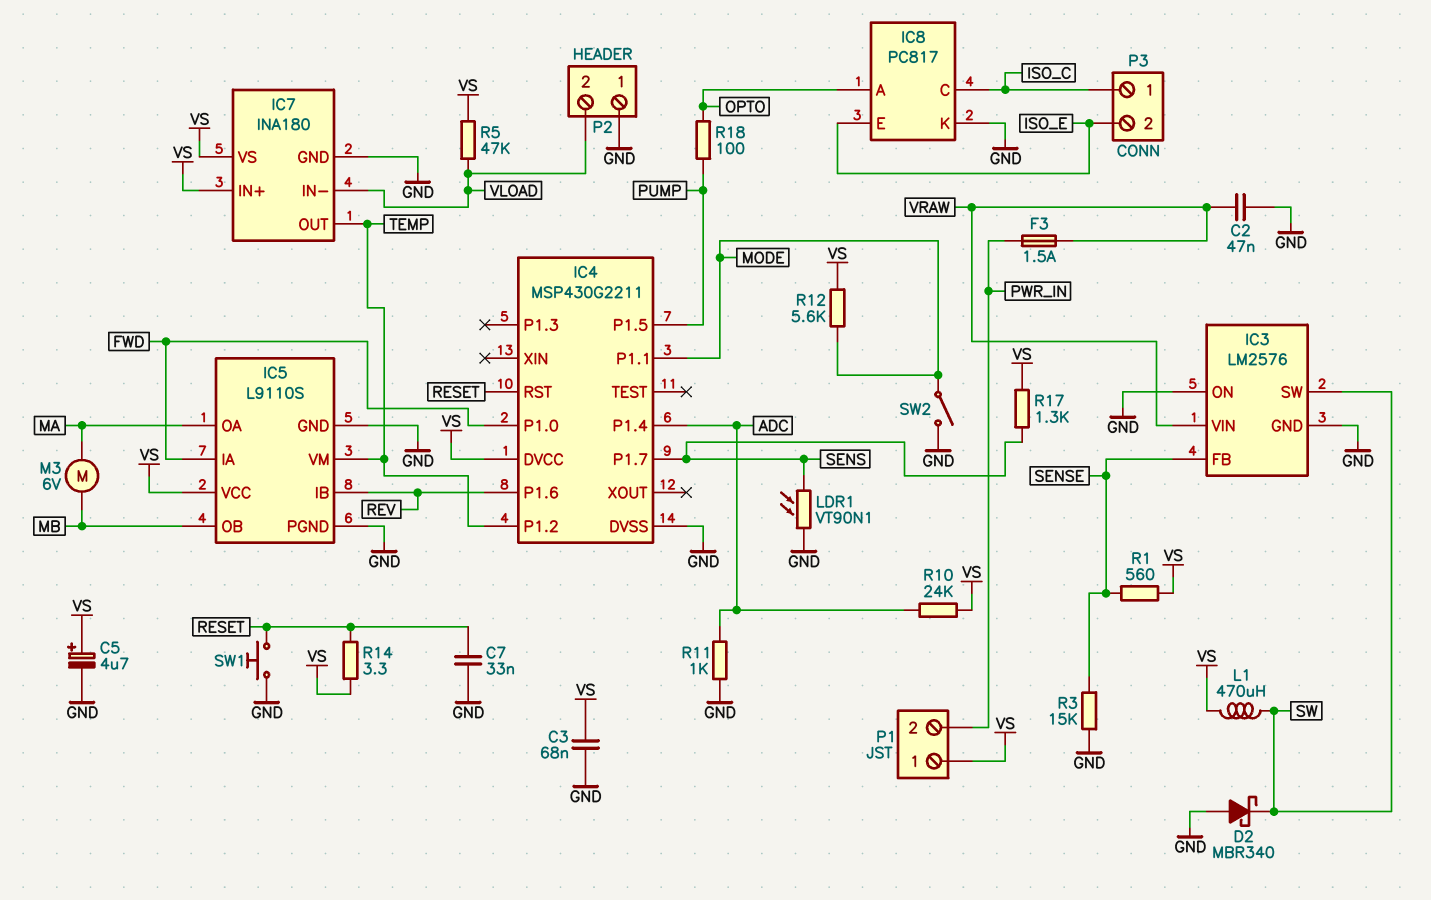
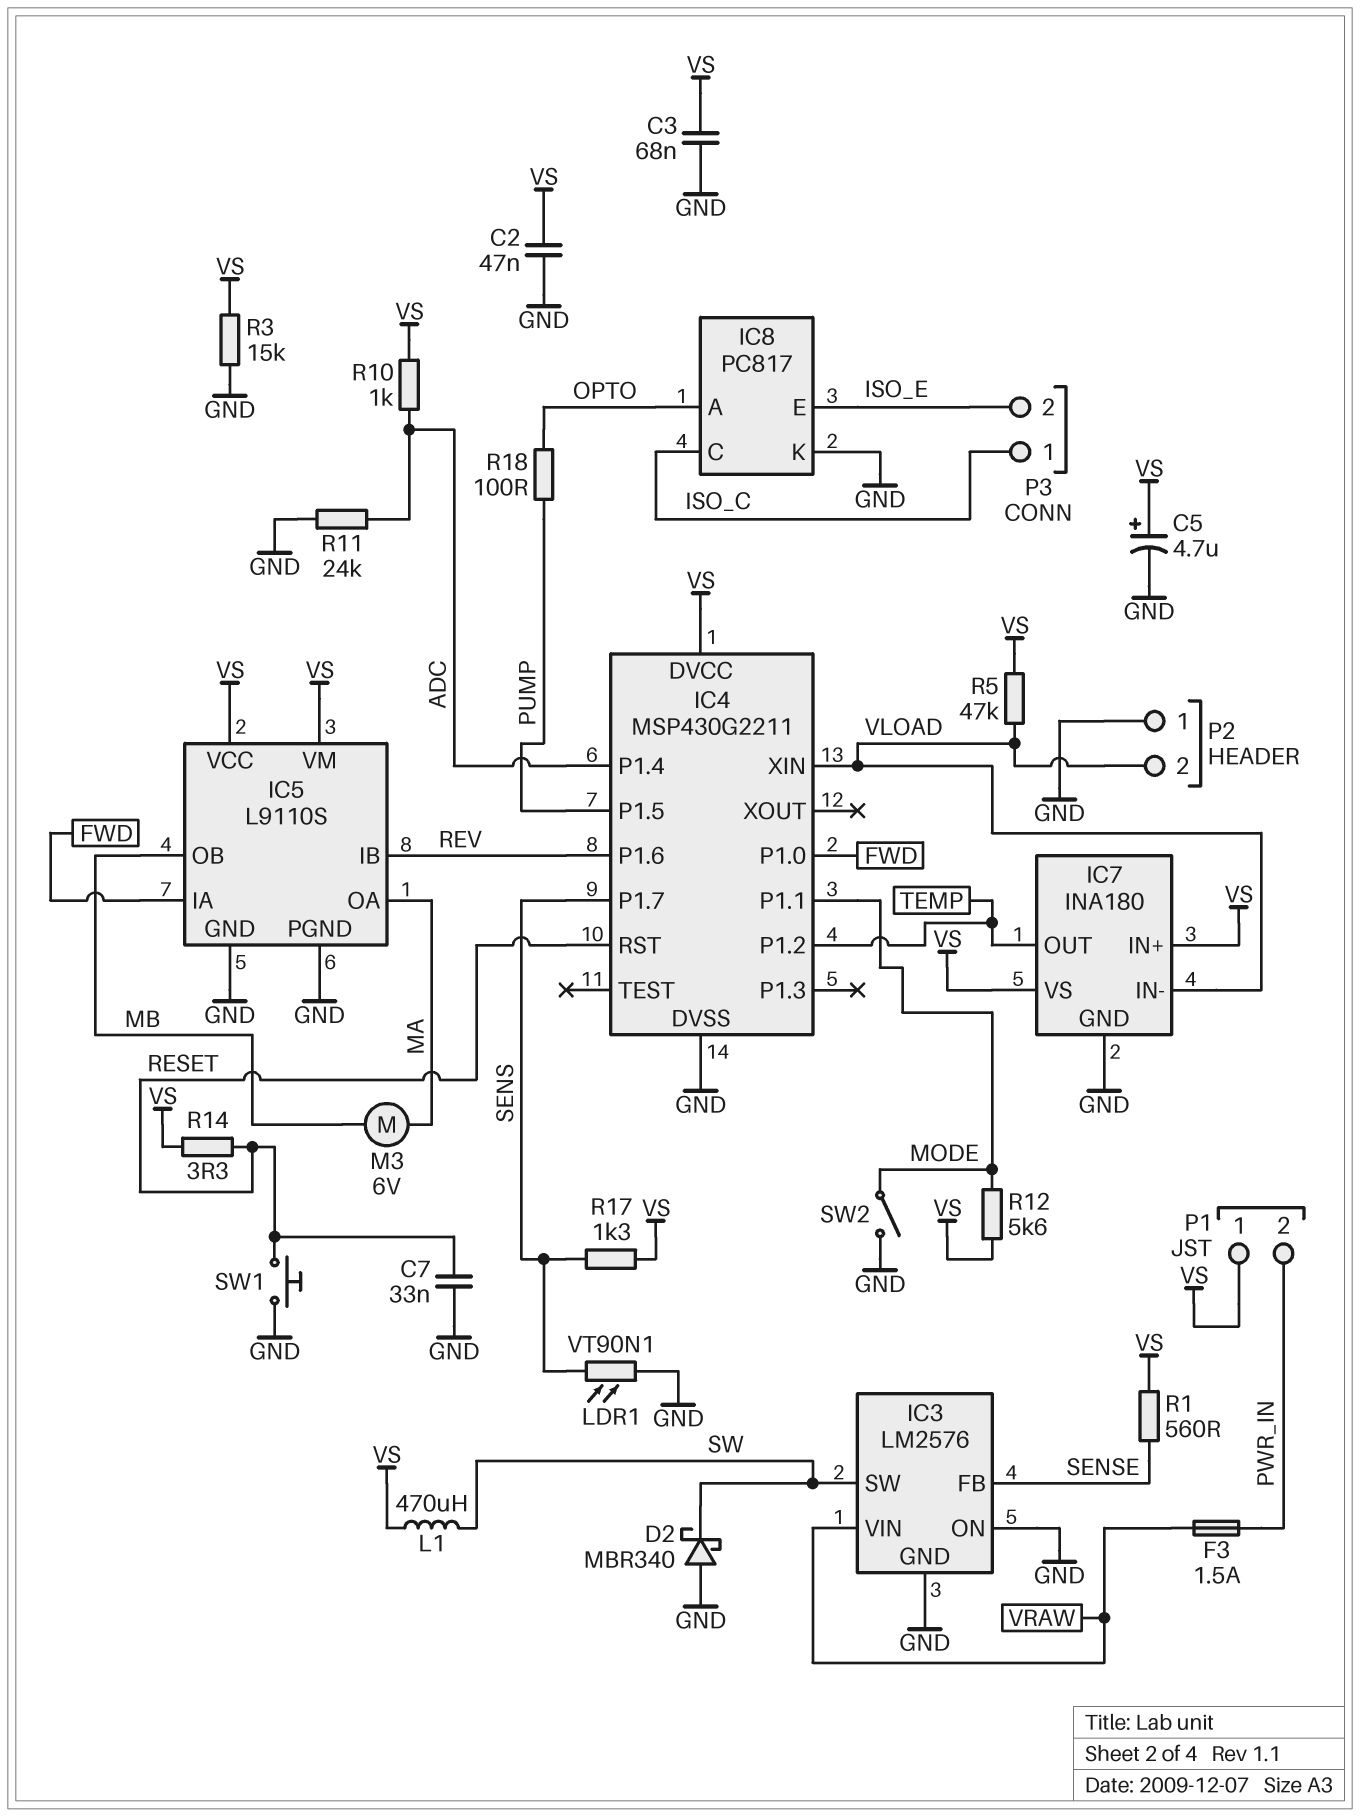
C2: 47nF (GND, VRAW) -> 47nF (GND, VS)
IC4 pin XIN: none -> VLOAD
IC5 pin VM: TEMP -> VS
R3: 15k (GND, SENSE) -> 15k (GND, VS)
R10: 24k (ADC, VS) -> 1k (ADC, VS)
R11: 1k (ADC, GND) -> 24k (ADC, GND)

